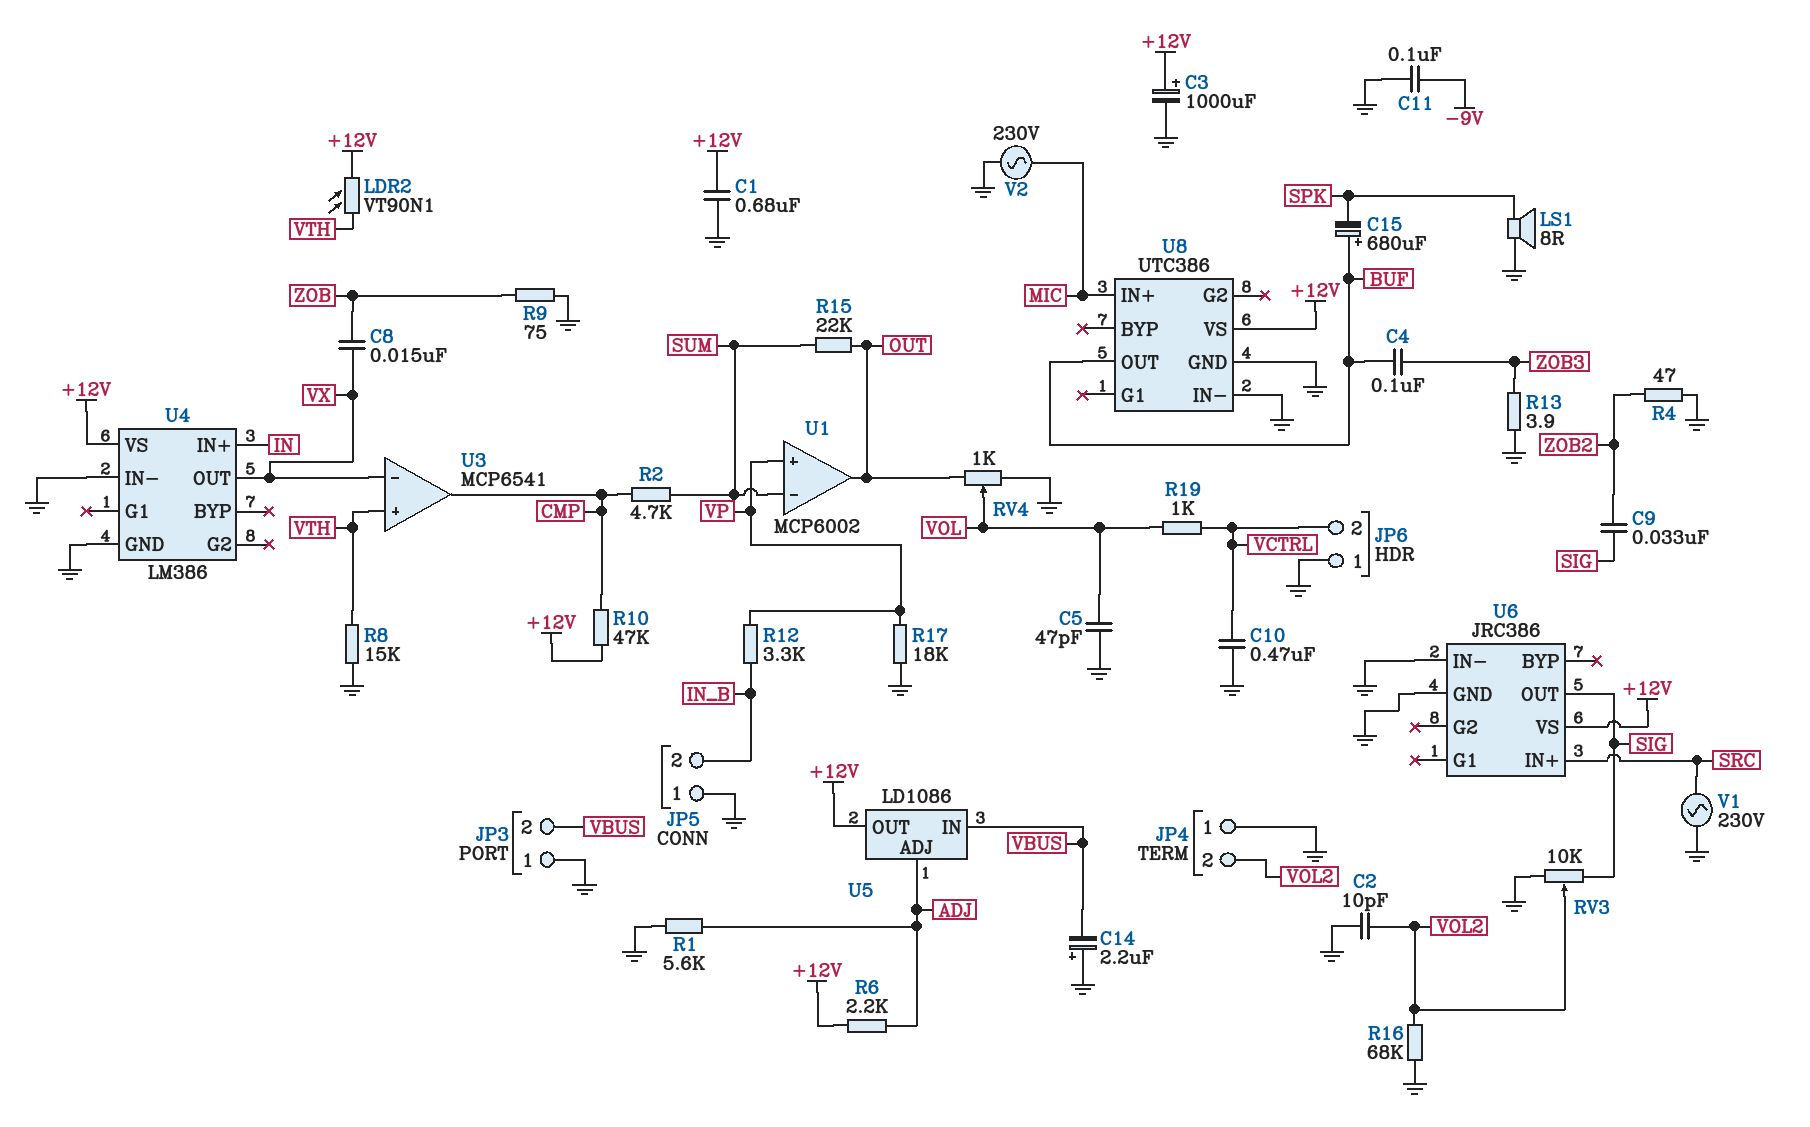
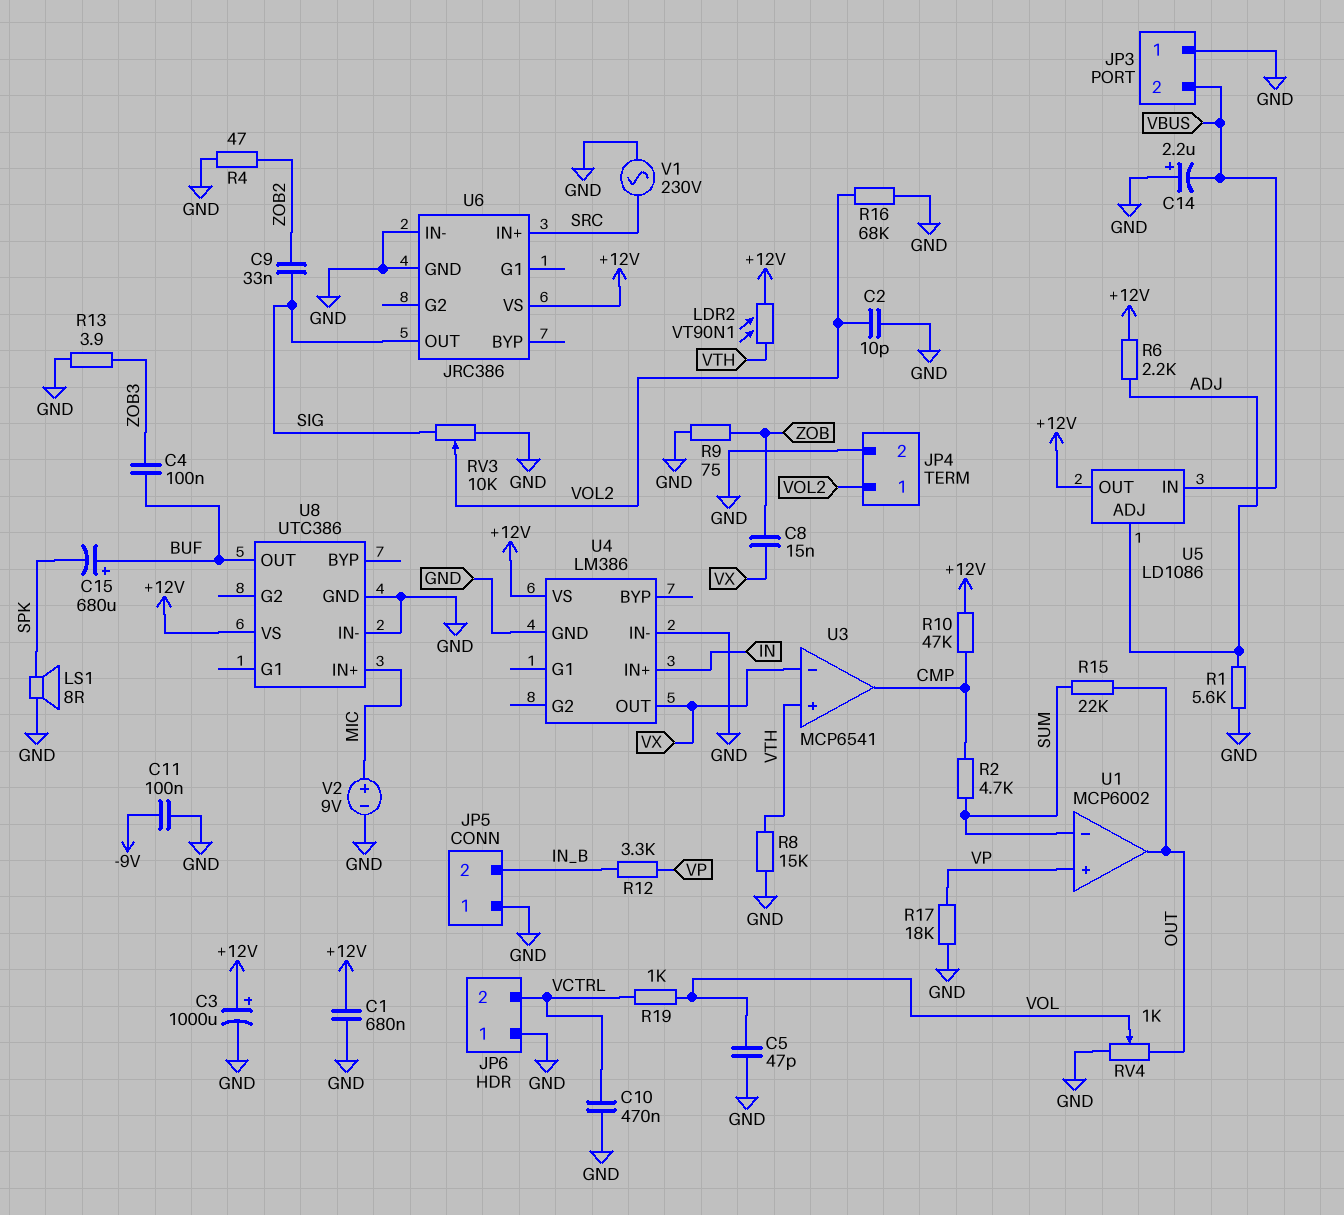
JP4 pin 1: GND -> VOL2
JP4 pin 2: VOL2 -> GND
V2: AC 230V (GND, MIC) -> 9V (plus MIC, minus GND)

